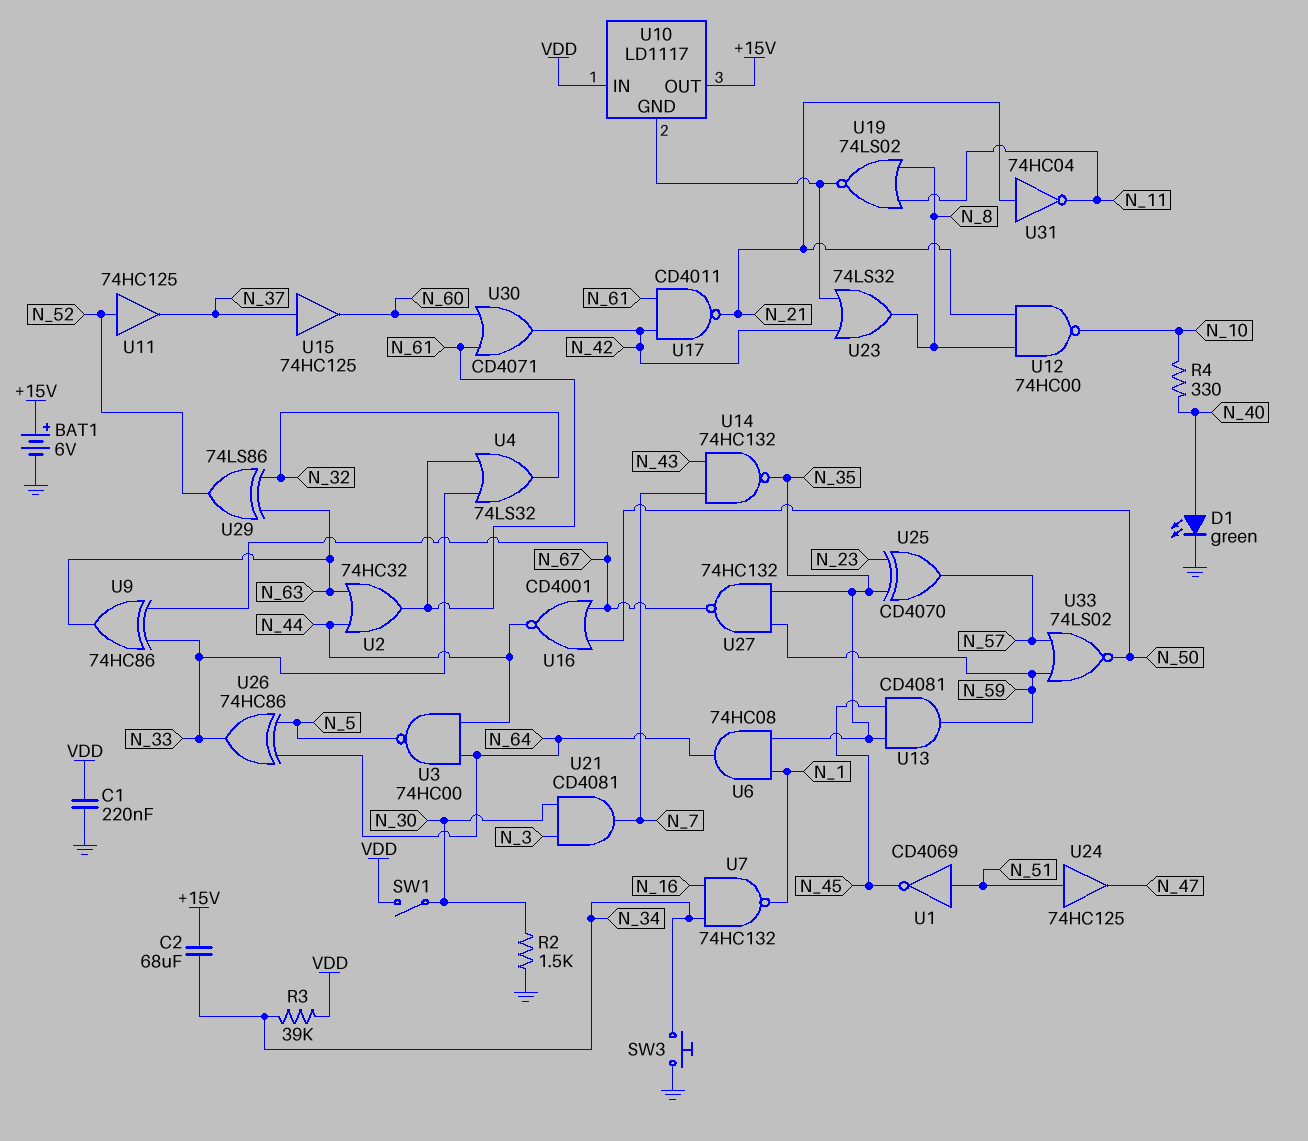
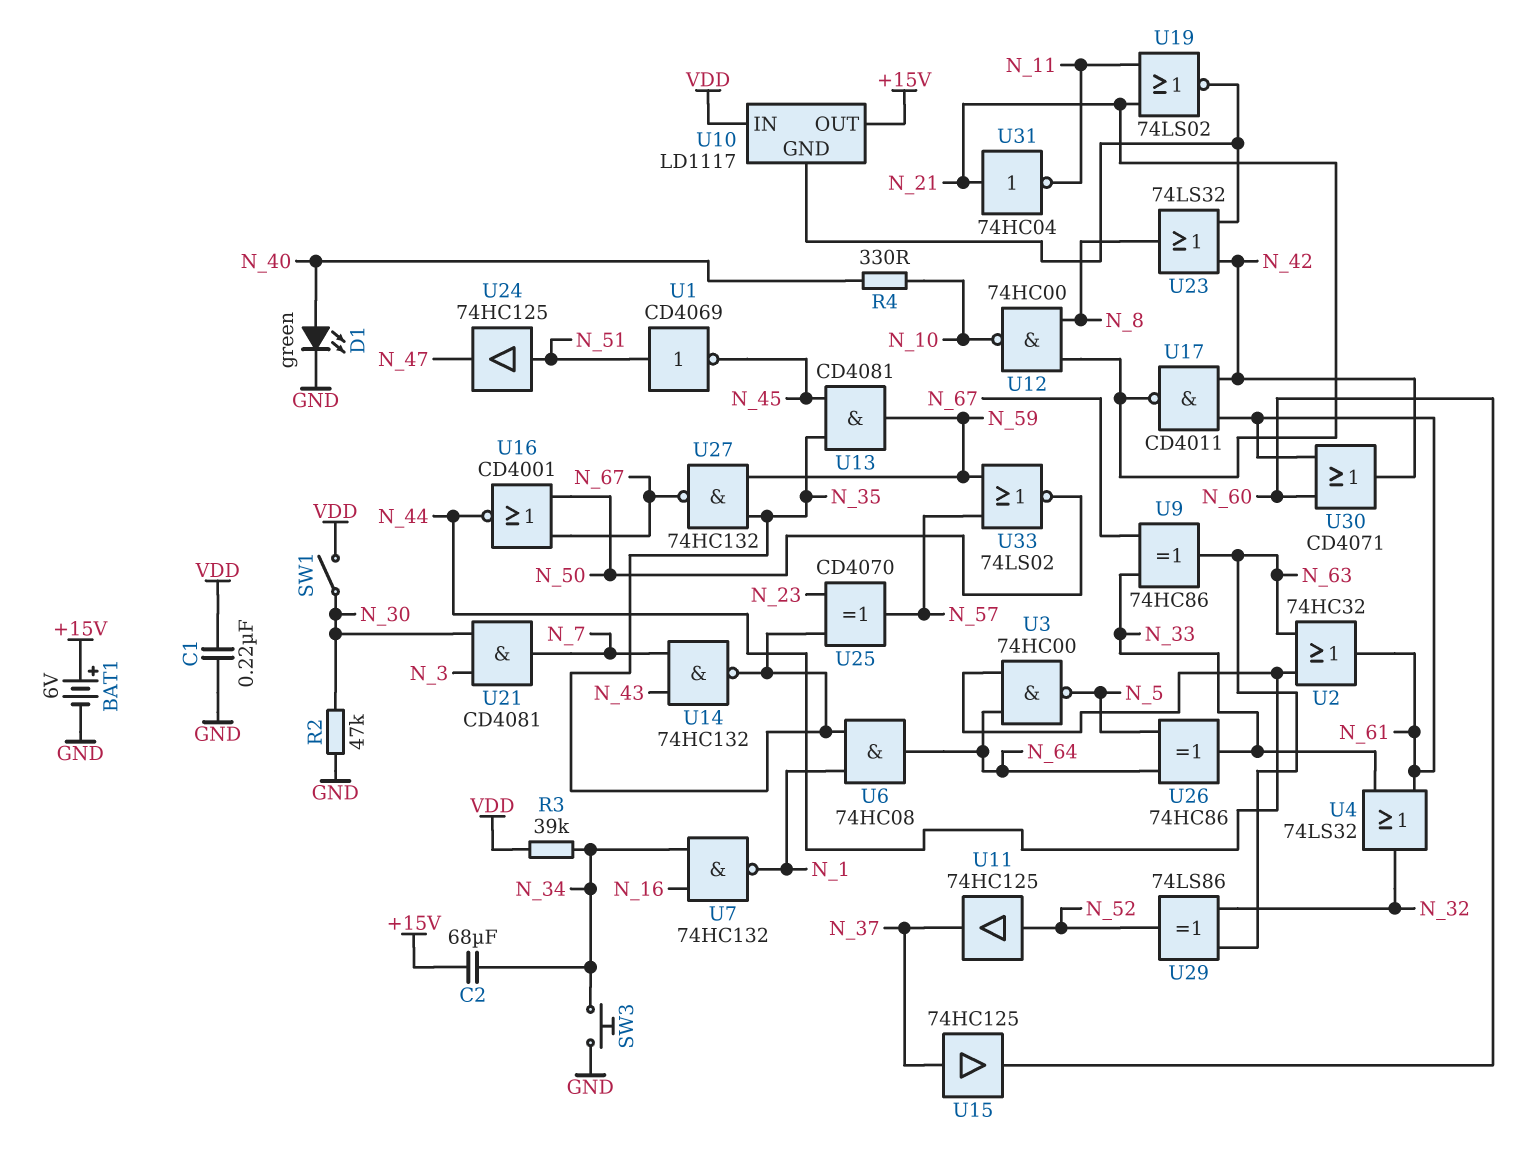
R2: 1.5k (GND, N_30) -> 47k (GND, N_30)
U19: NOR 74LS02 (in N_8, in N_11, out U10/GND) -> NOR 74LS02 (in N_11, in N_21, out U10/GND)

